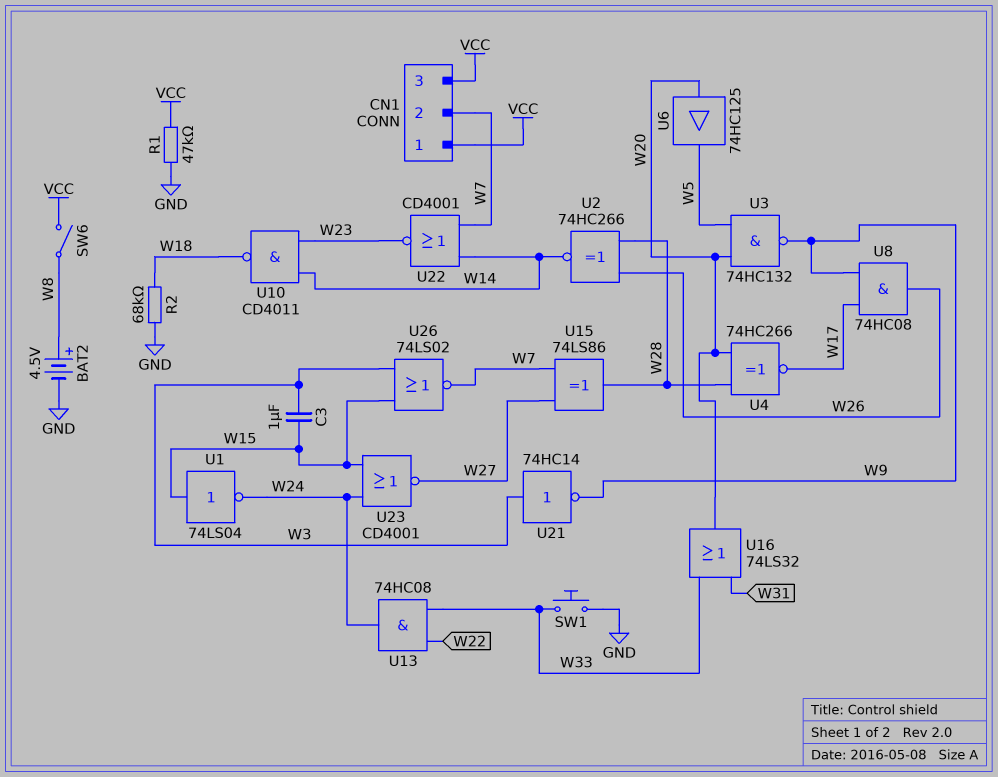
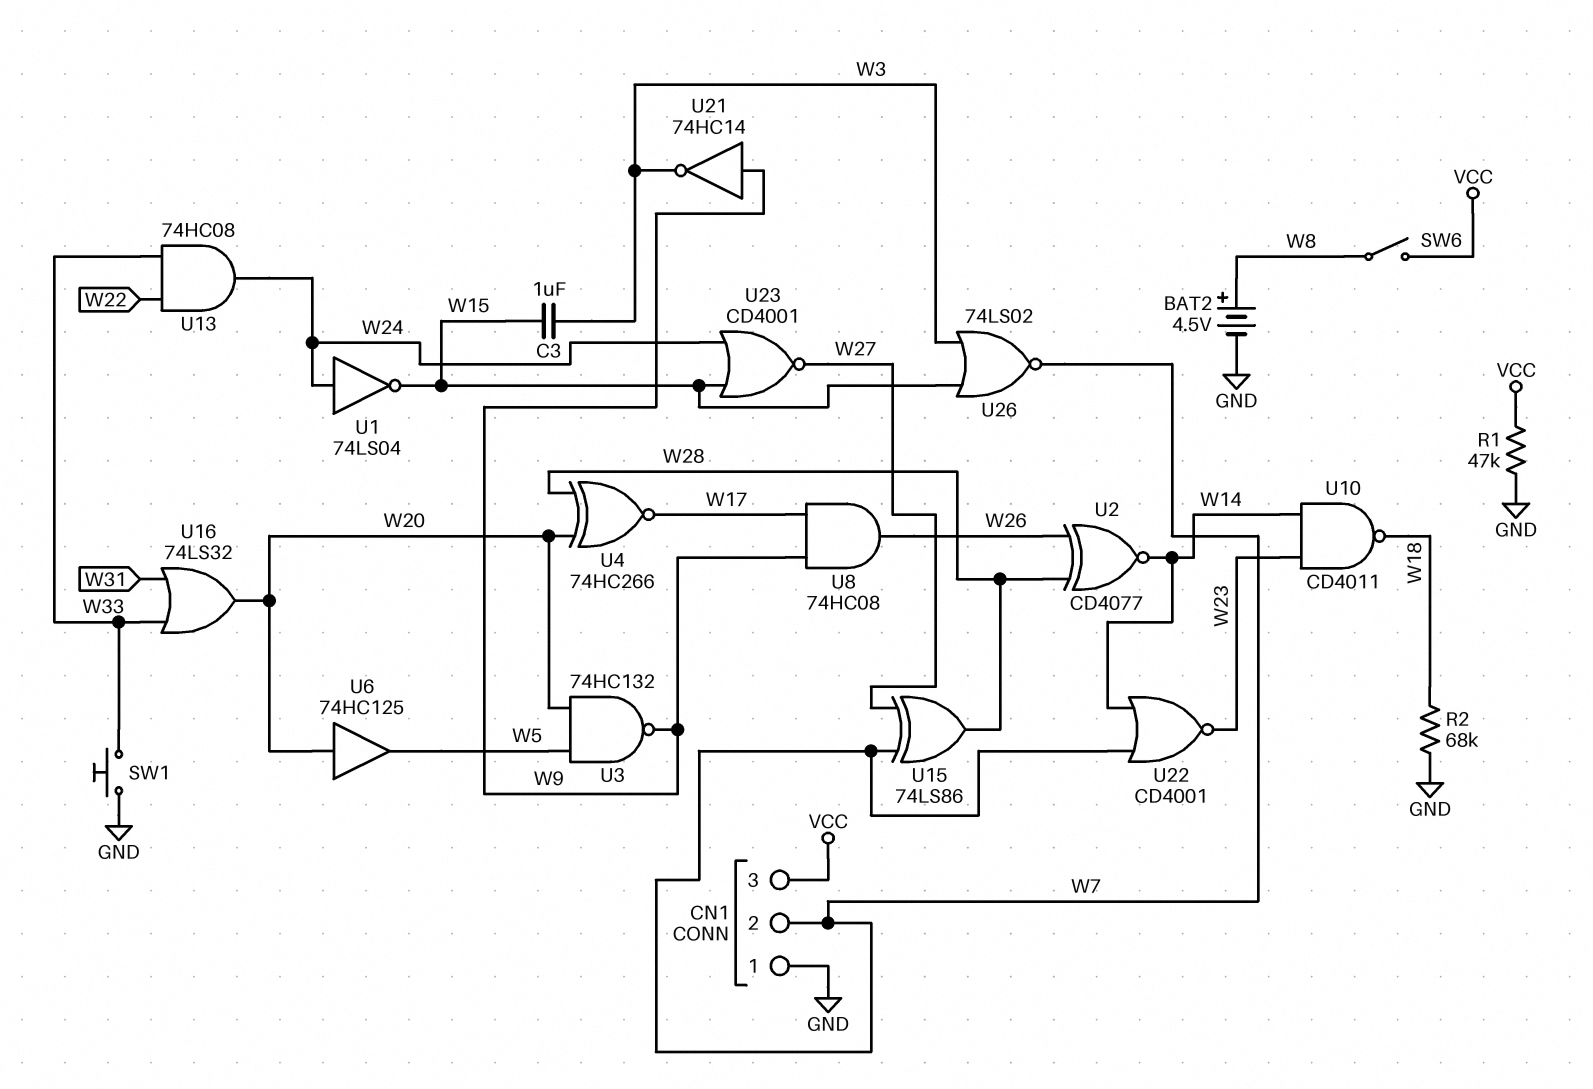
CN1 pin 1: VCC -> GND
U1: NOT 74LS04 (in W15, out W24) -> NOT 74LS04 (in W24, out W15)
U2: XNOR 74HC266 (in W26, in W28, out W14) -> XNOR CD4077 (in W26, in W28, out W14)
U21: NOT 74HC14 (in W3, out W9) -> NOT 74HC14 (in W9, out W3)

